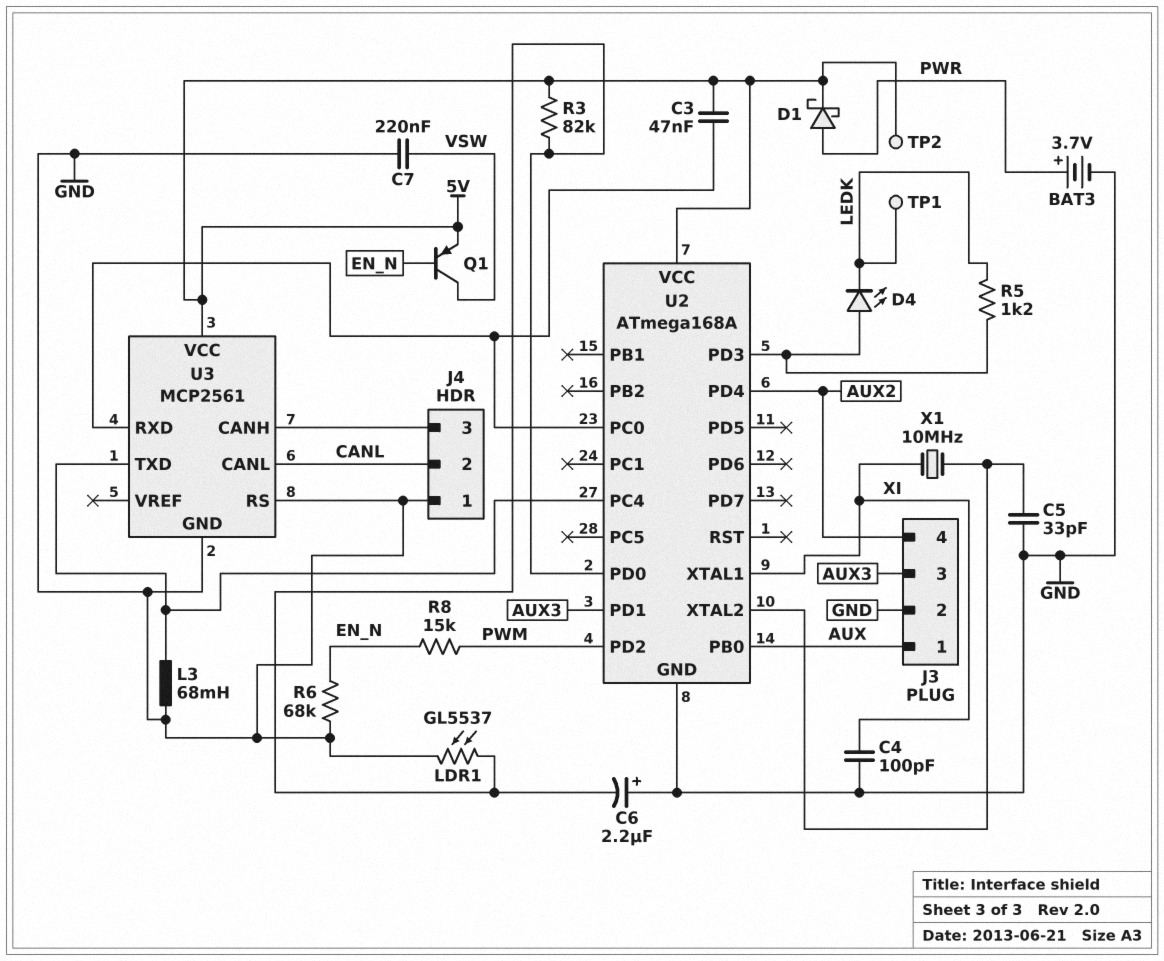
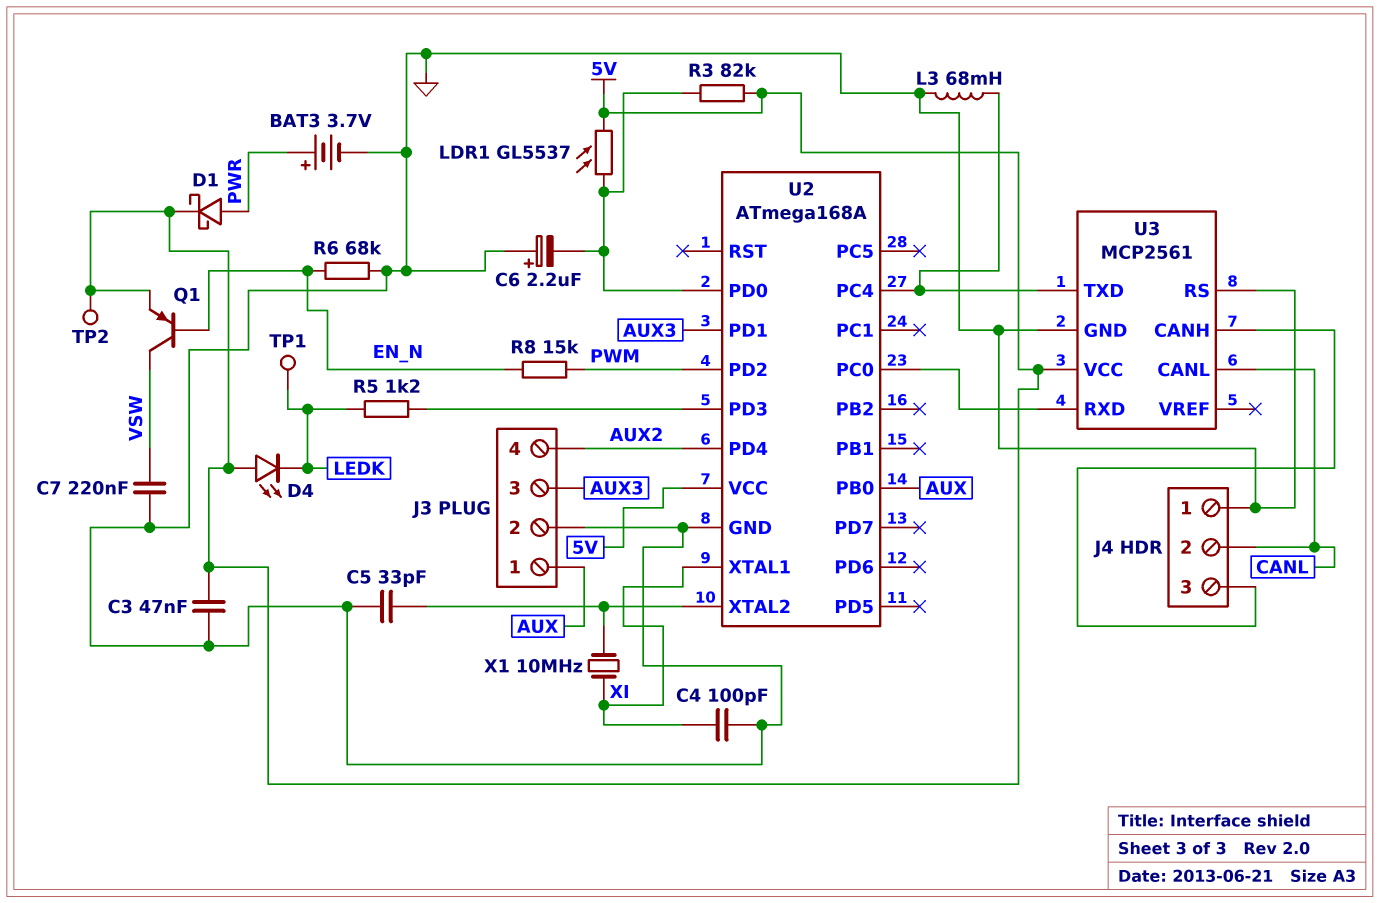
C3: 47nF (5V, U2/PC0) -> 47nF (5V, GND)
D4: LED (A U2/PD3, K LEDK) -> LED (A 5V, K LEDK)
LDR1: GL5537 (GND, U2/PD0) -> GL5537 (5V, U2/PD0)

